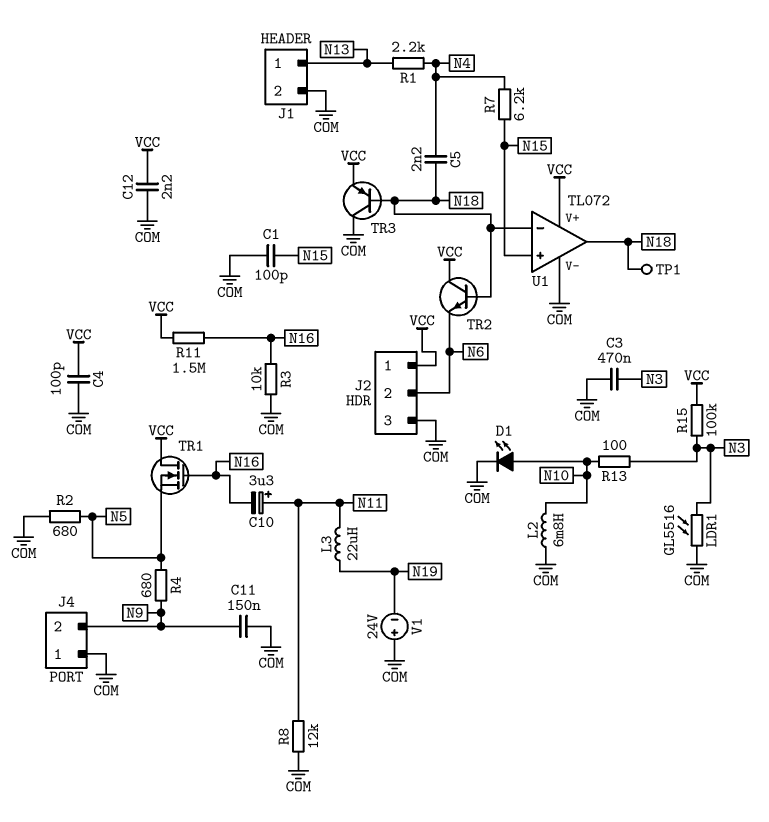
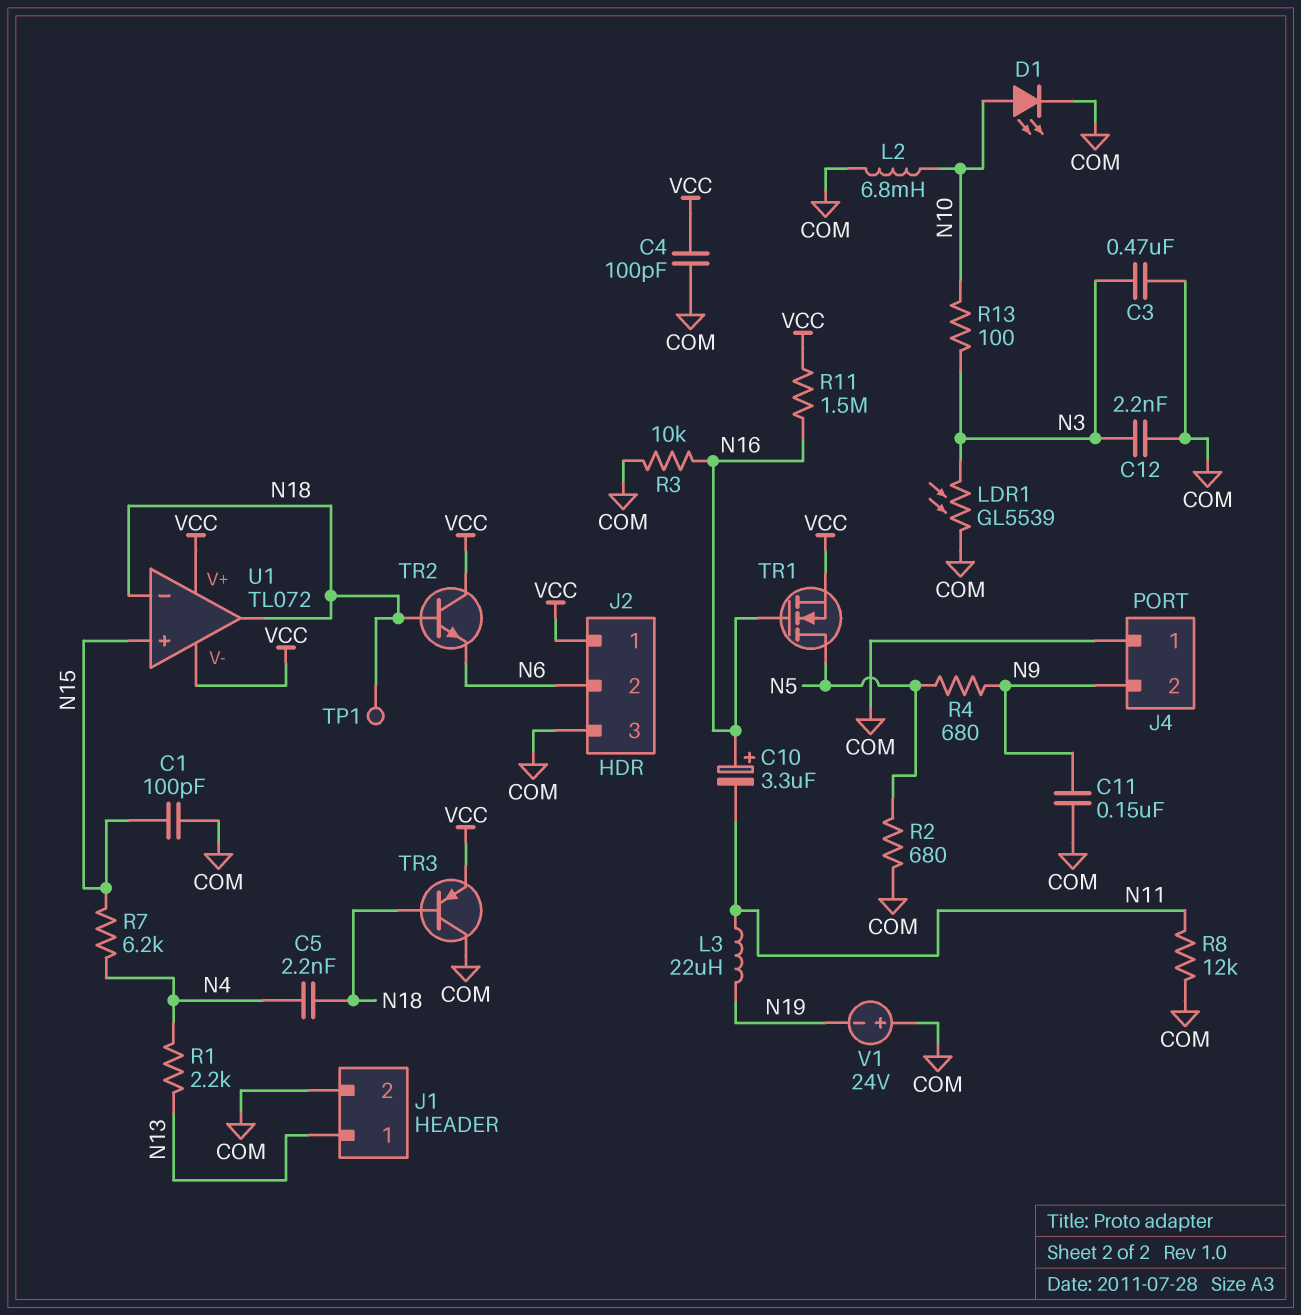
C10: 3.3uF (plus N11, minus N16) -> 3.3uF (plus N16, minus N11)
C12: 2.2nF (COM, VCC) -> 2.2nF (COM, N3)
LDR1: GL5516 (COM, N3) -> GL5539 (COM, N3)
R15: 100k (N3, VCC) -> none
TR1: NMOS (G N16, D VCC, S N5) -> NMOS (G N16, D N5, S VCC)
U1 pin V-: COM -> VCC

